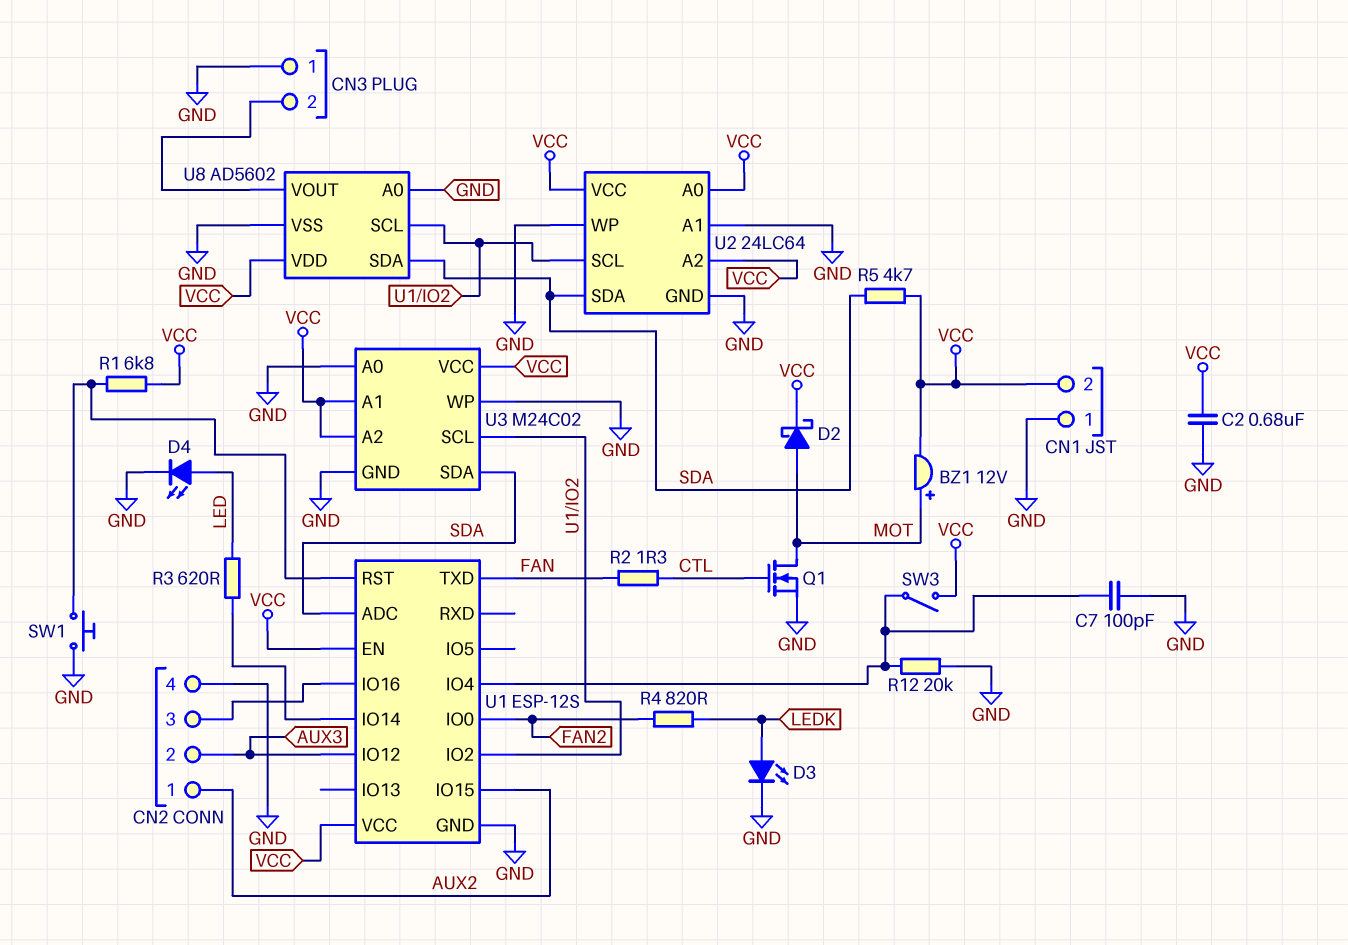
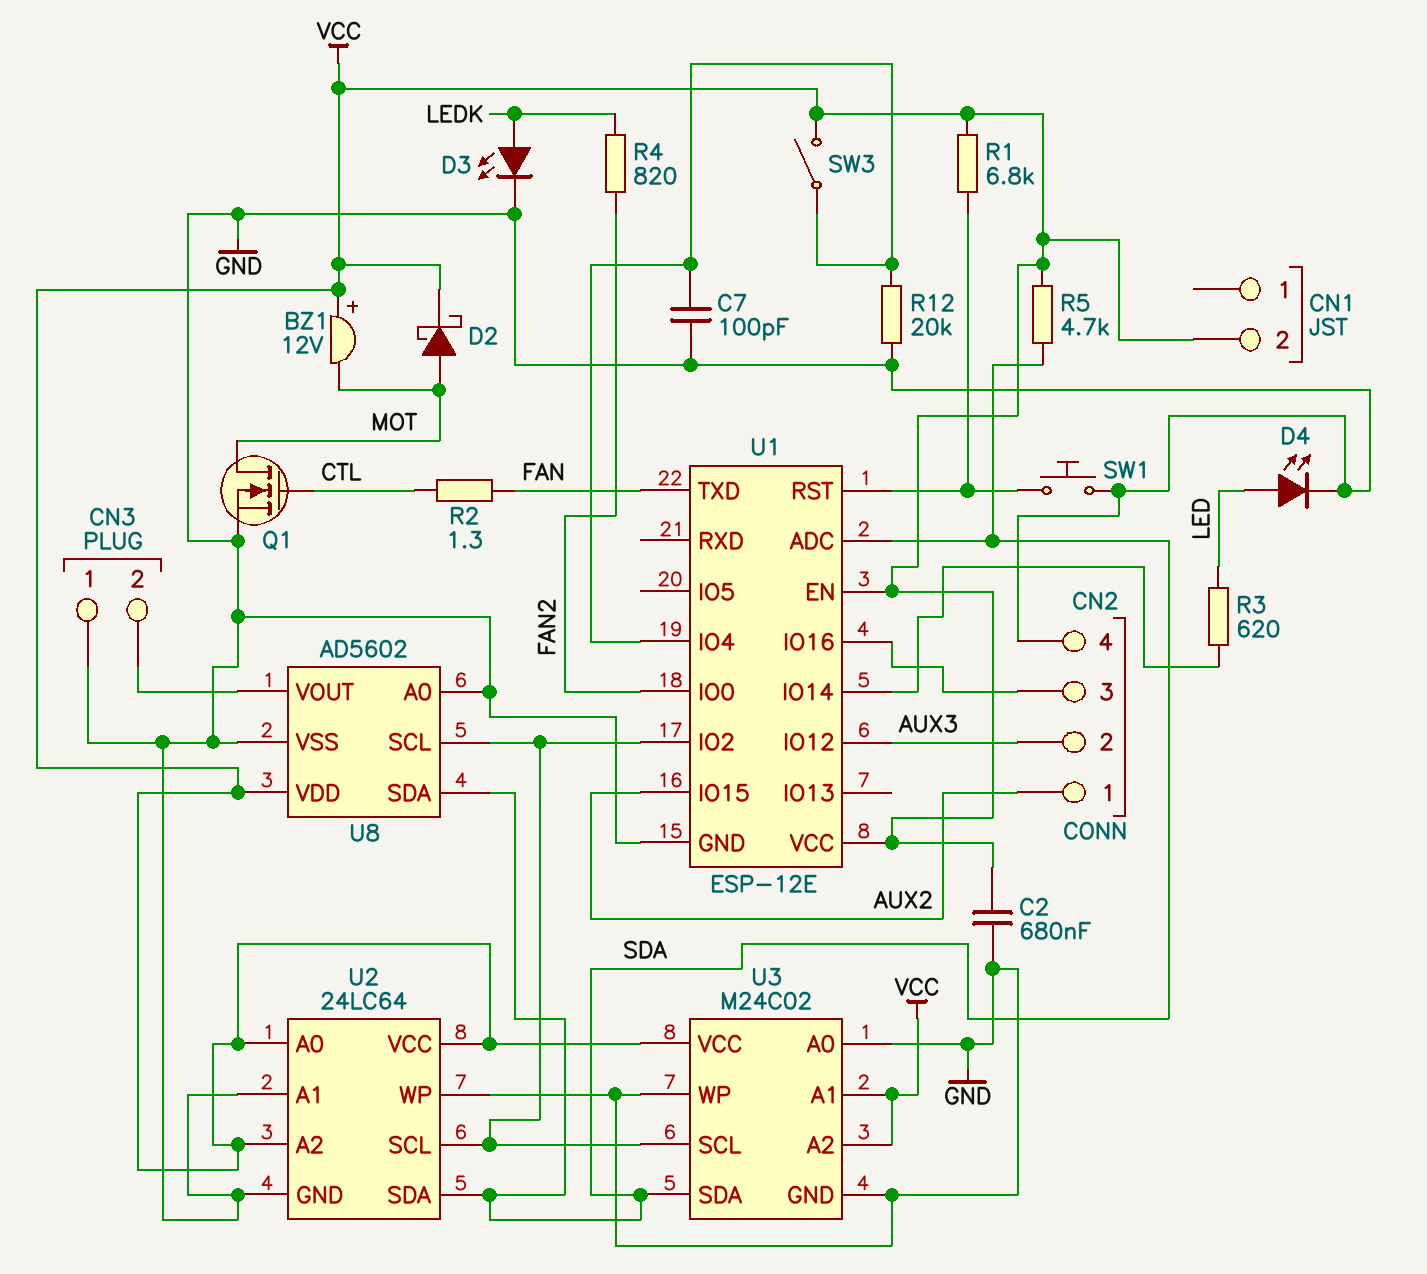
BZ1: buzzer 12V (plus MOT, minus VCC) -> buzzer 12V (plus VCC, minus MOT)
CN1 pin 1: GND -> none
U1: ESP-12S -> ESP-12E

